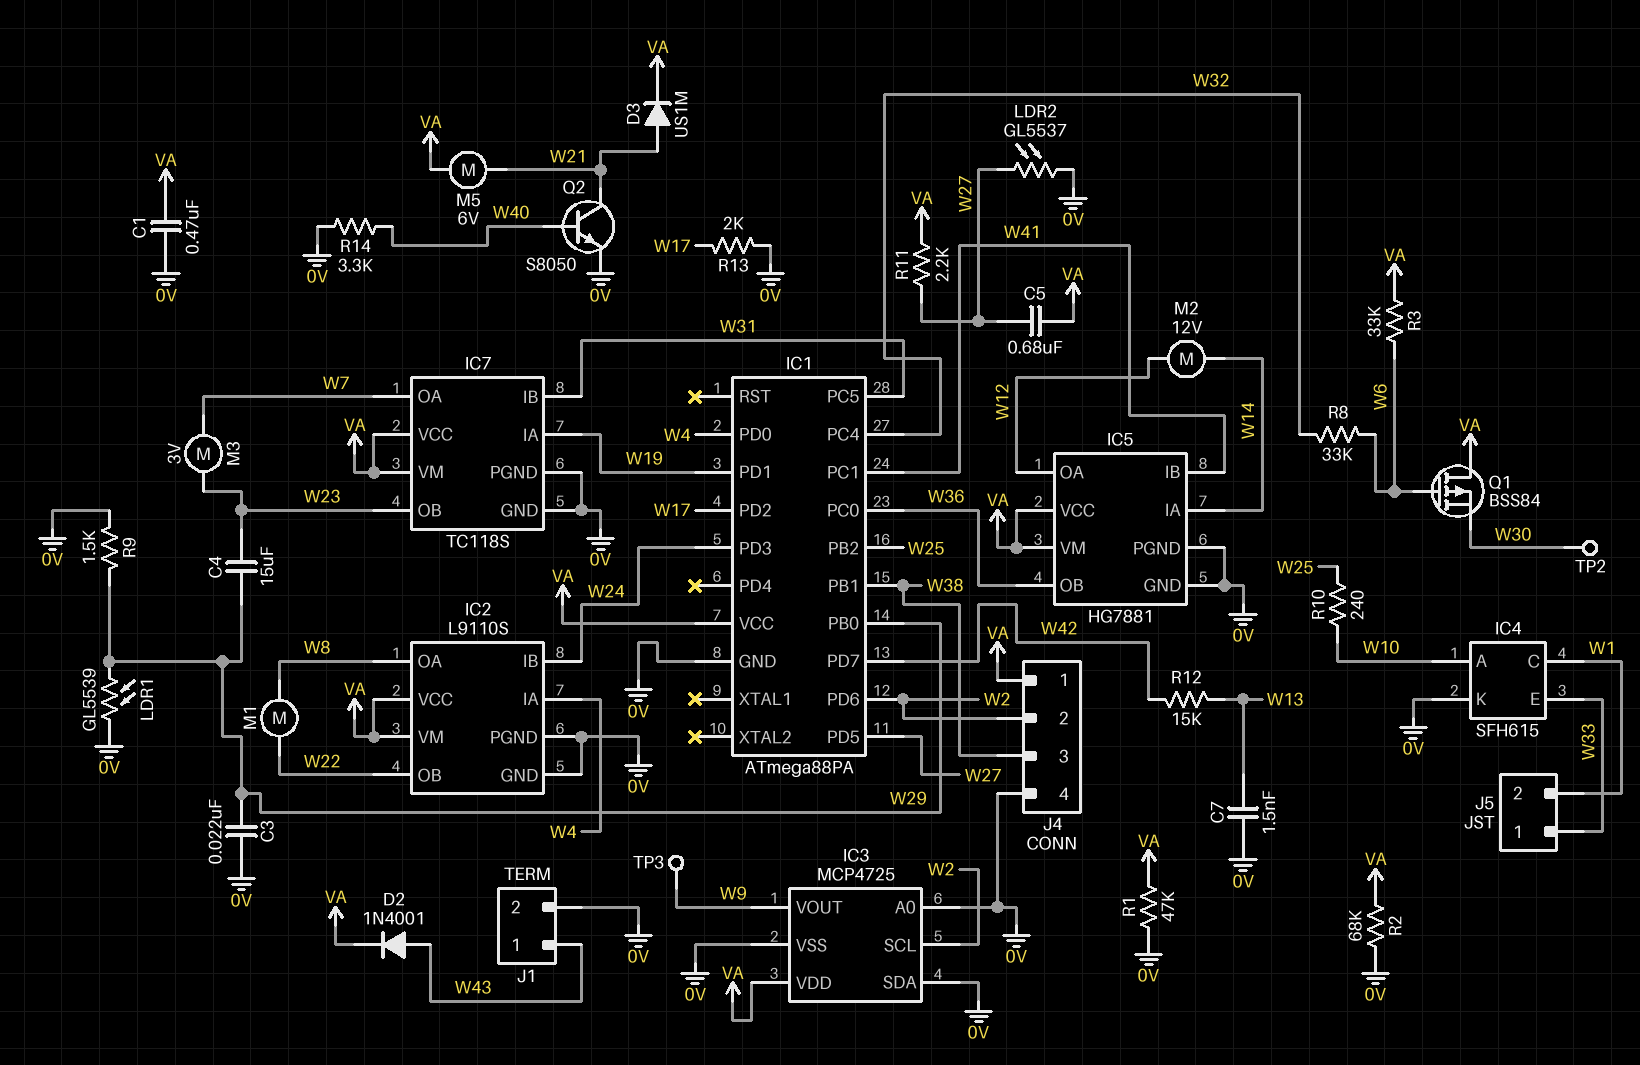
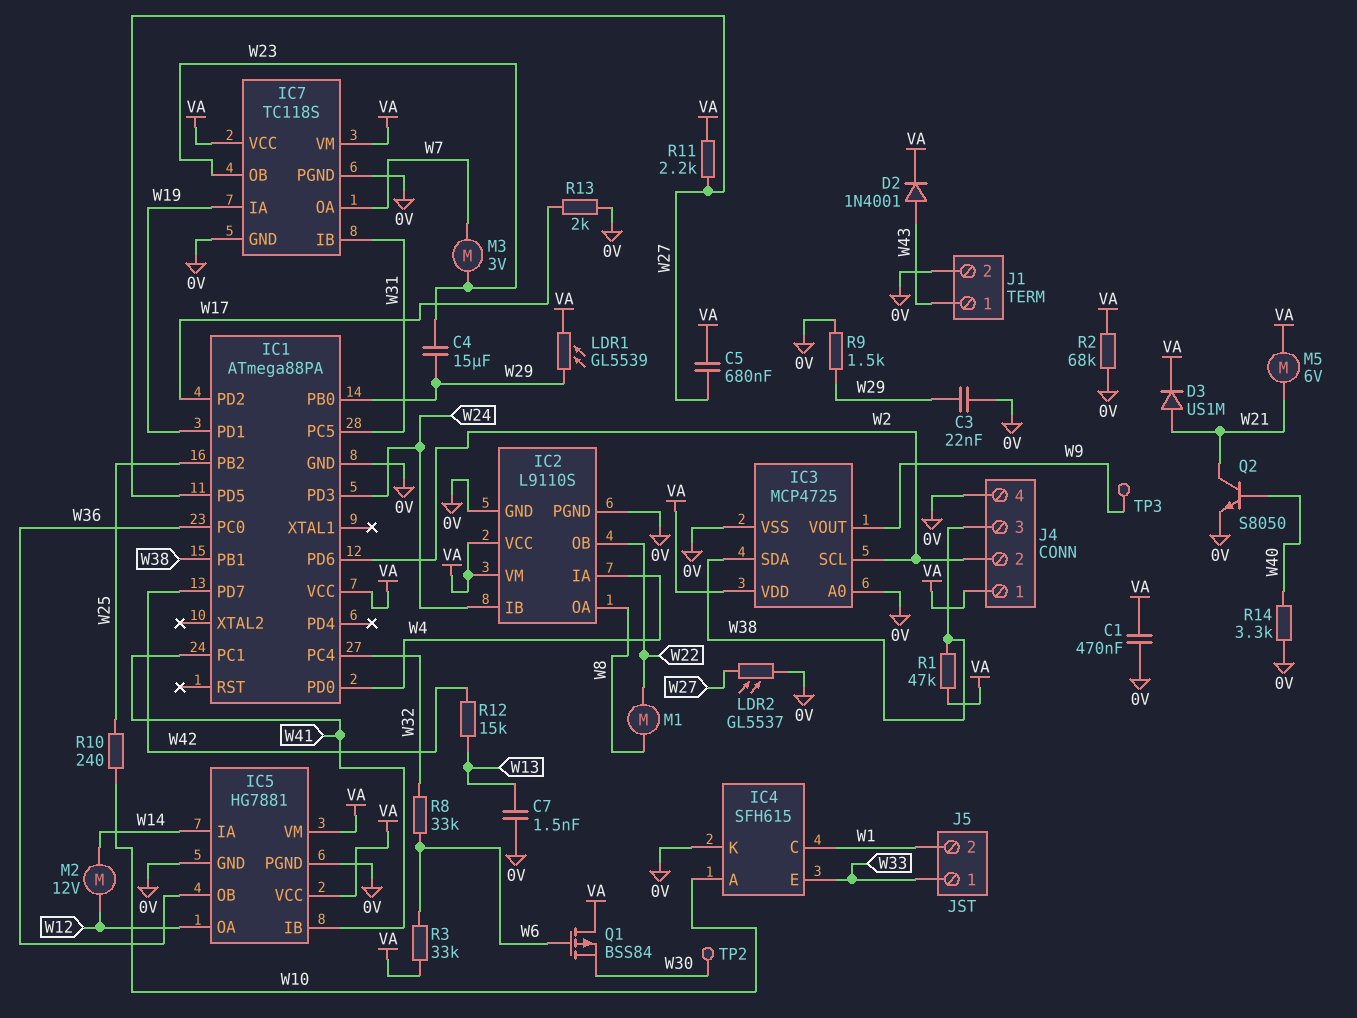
IC3 pin SDA: 0V -> W38
LDR1: GL5539 (0V, W29) -> GL5539 (VA, W29)
R1: 47k (0V, VA) -> 47k (VA, W38)

